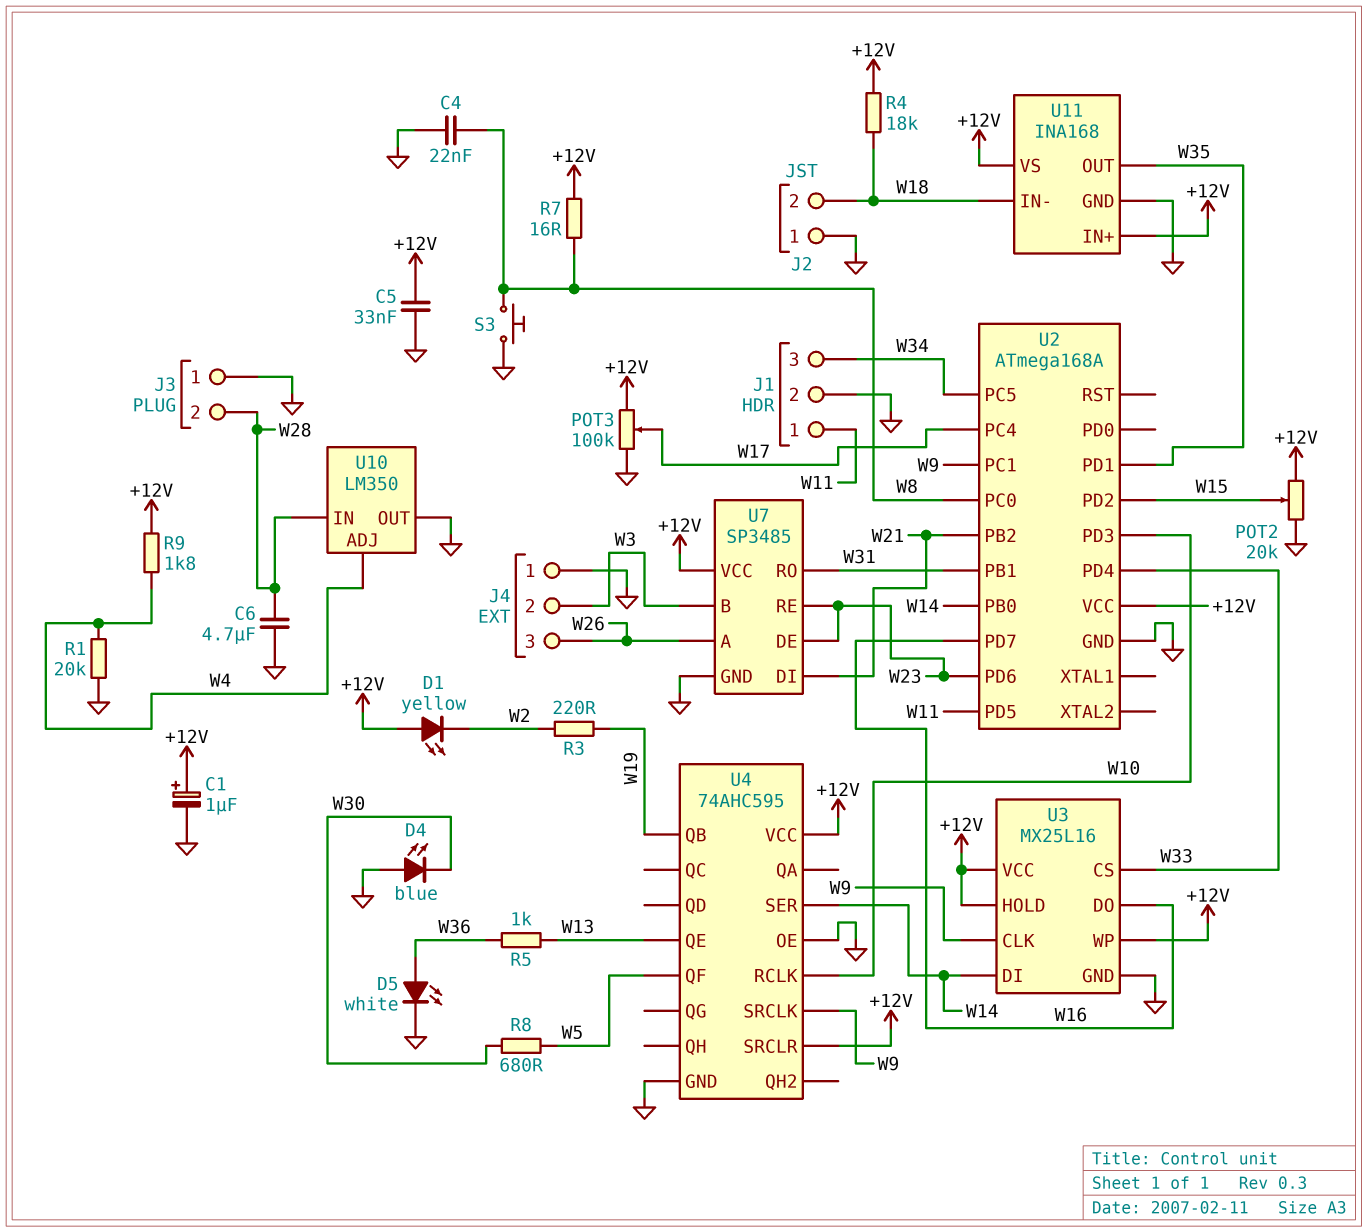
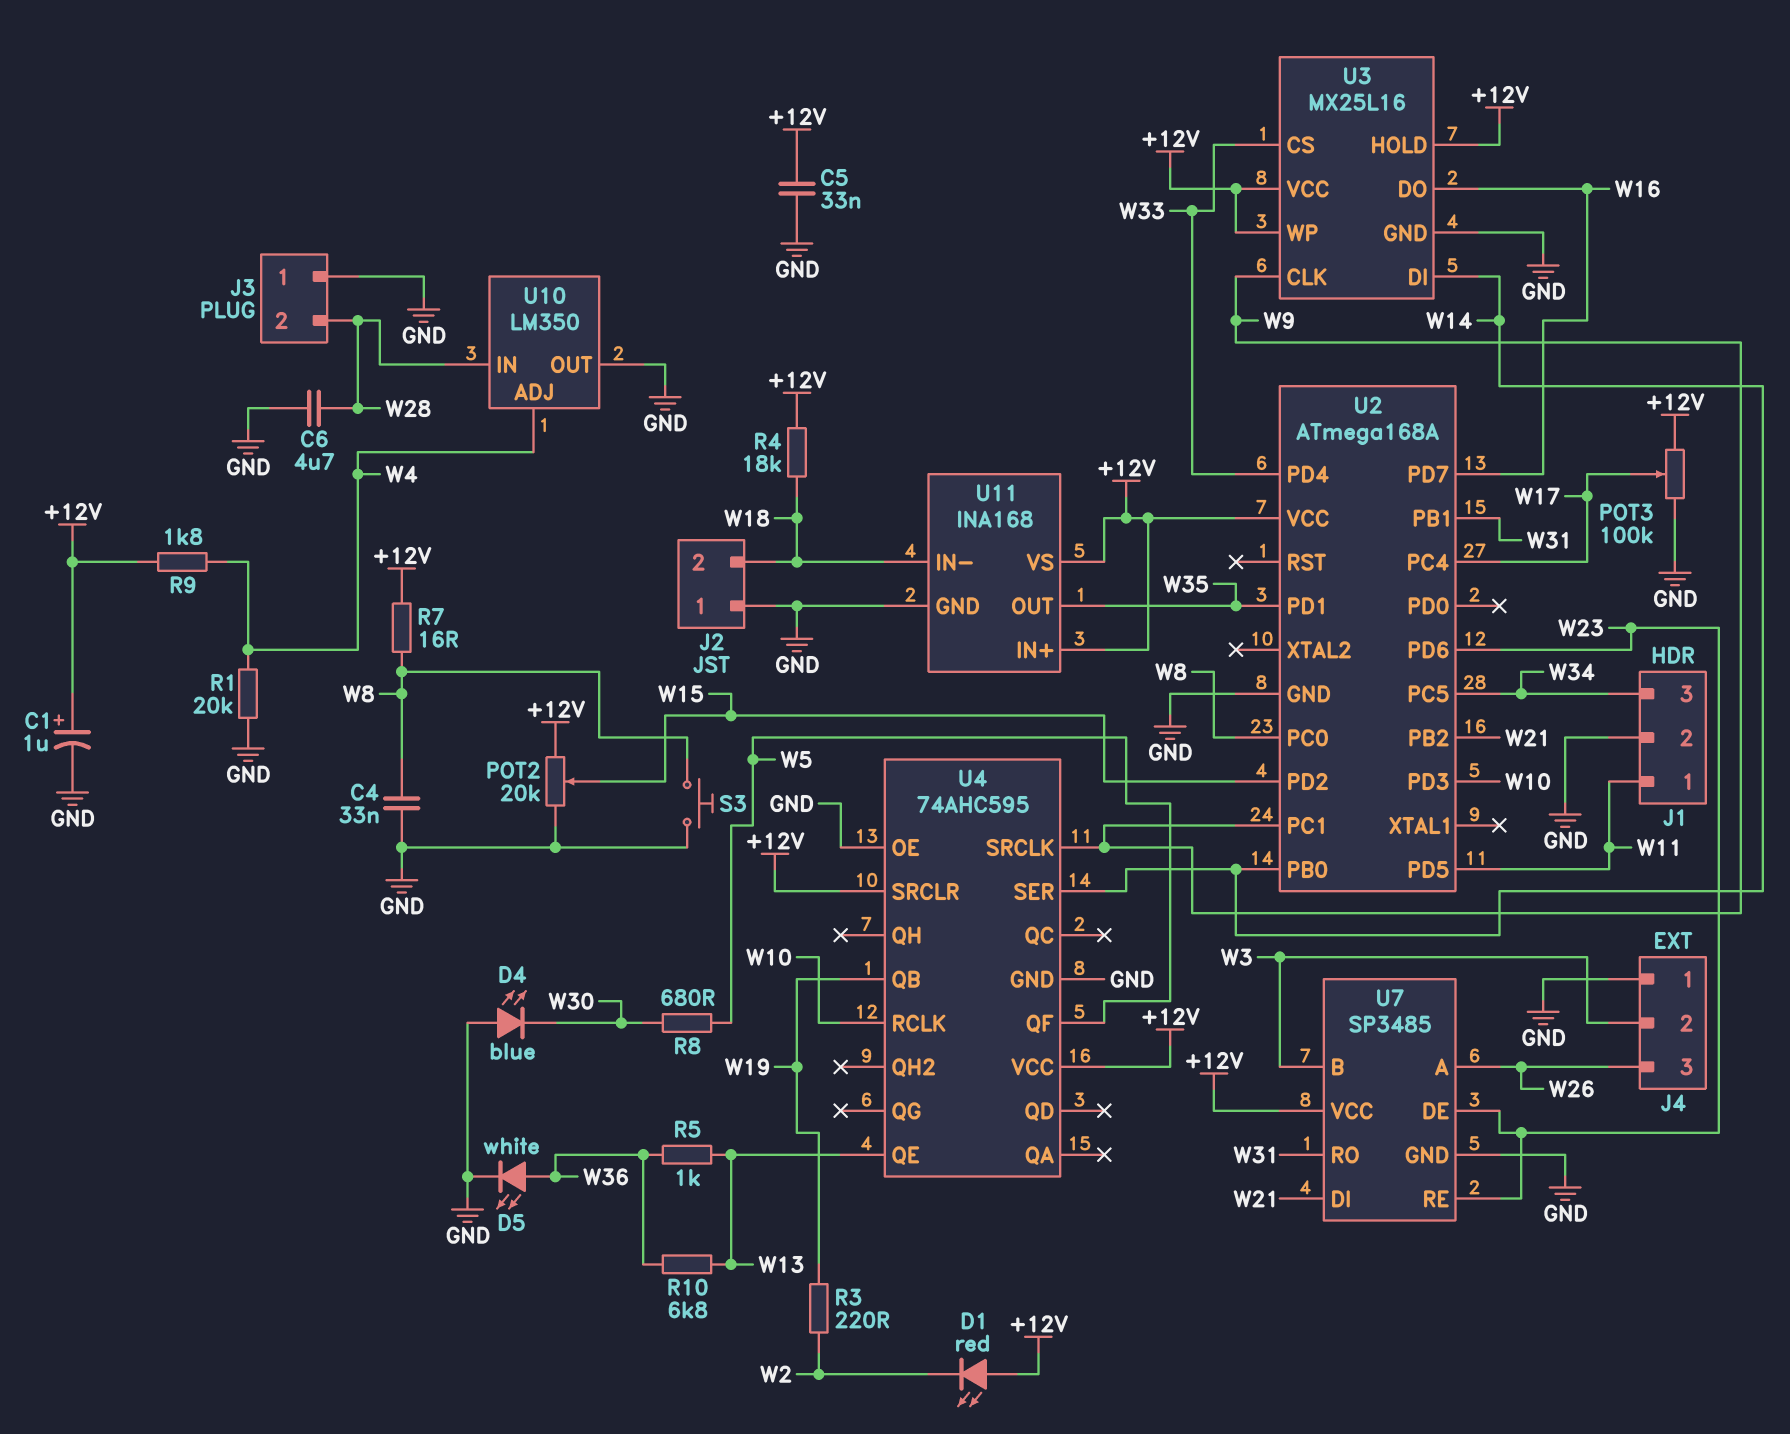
C4: 22nF (GND, W8) -> 33nF (GND, W8)
D1: LED yellow (A +12V, K W2) -> LED red (A +12V, K W2)
R10: none -> 6.8k (W13, W36)

